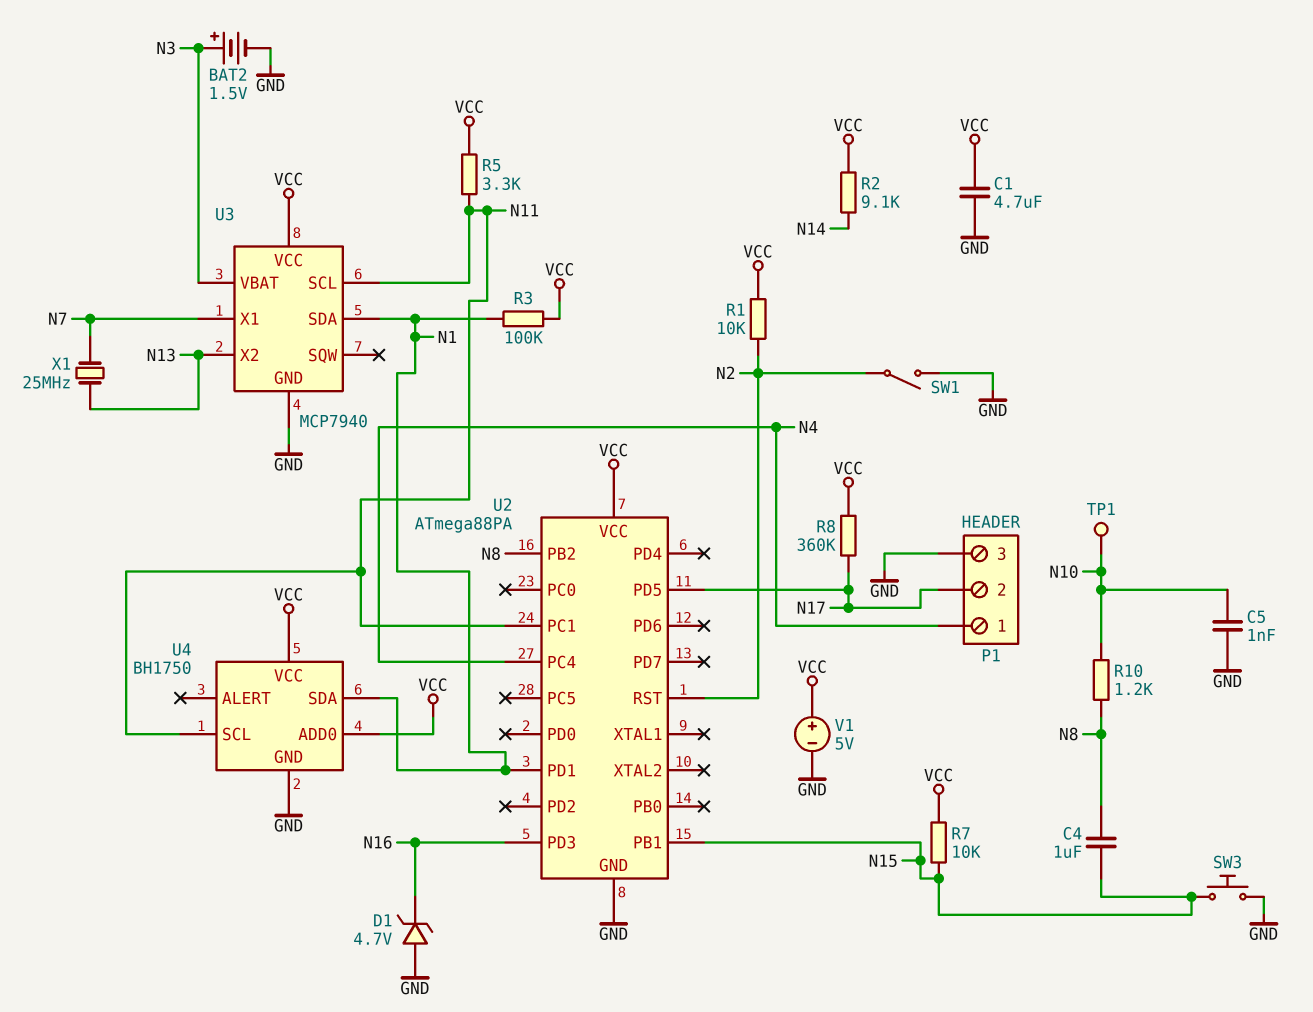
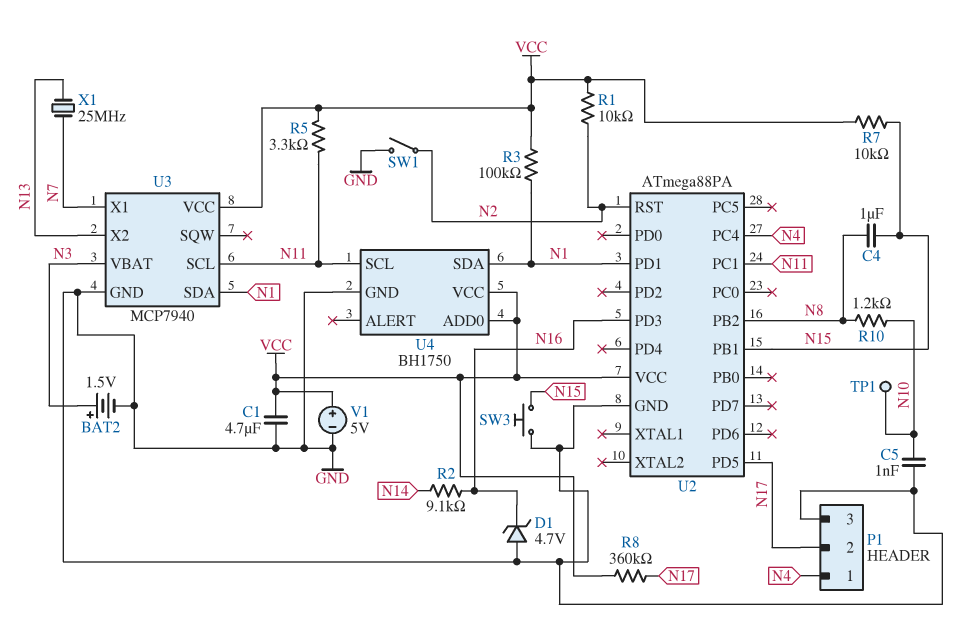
R2: 9.1k (N14, VCC) -> 9.1k (N14, N16)

